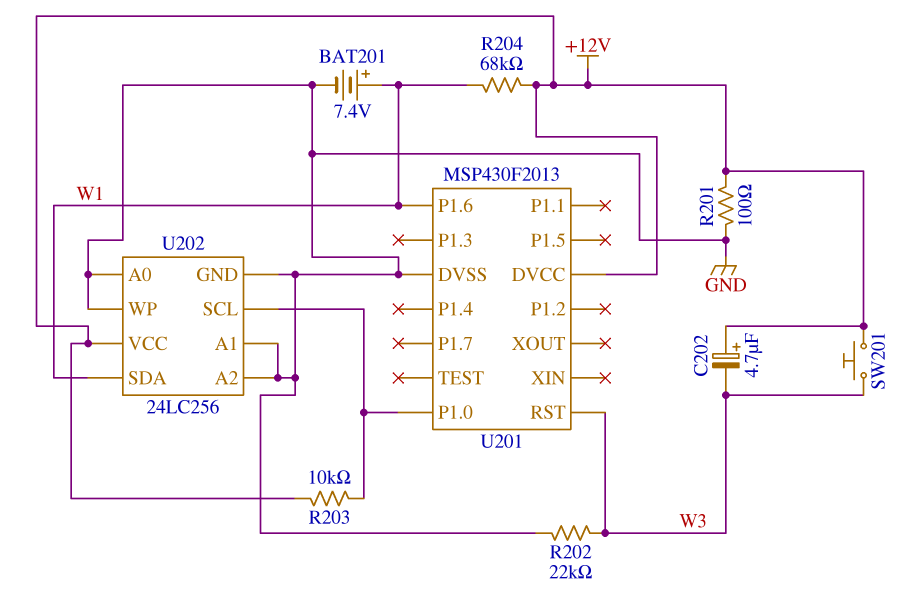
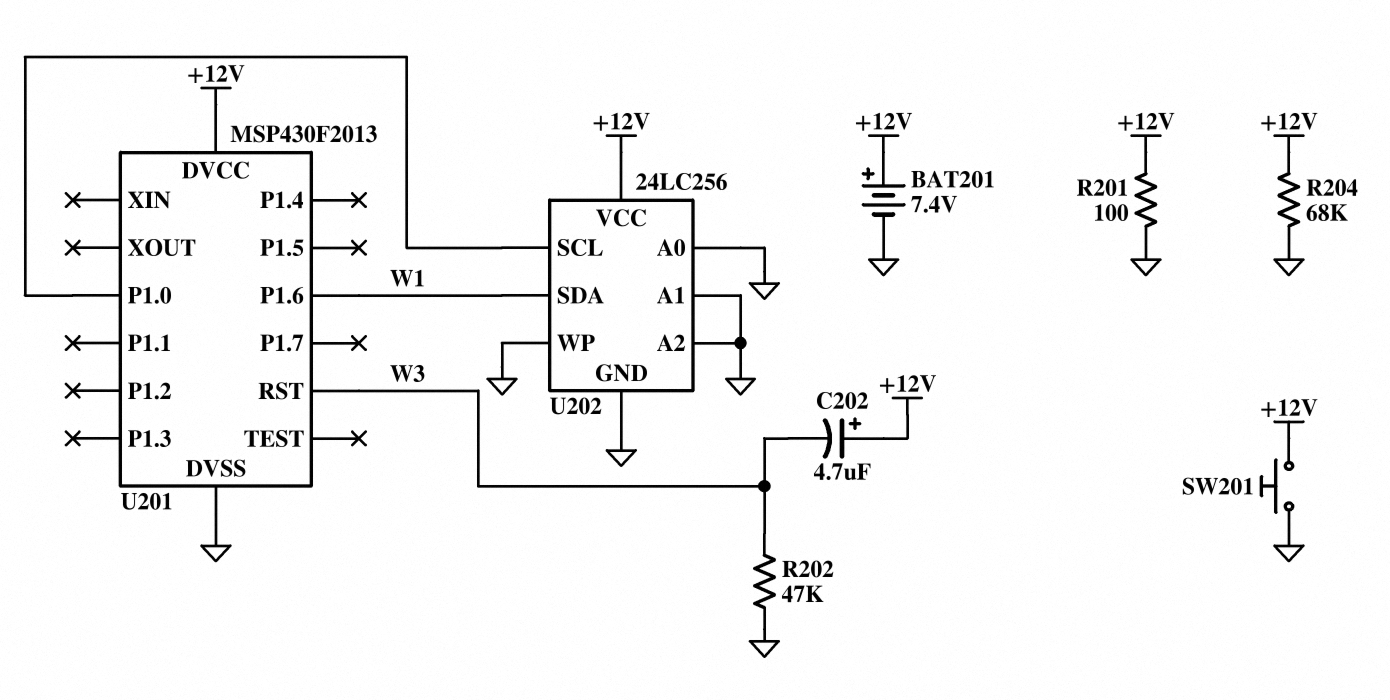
BAT201: 7.4V (plus W1, minus GND) -> 7.4V (plus +12V, minus GND)
R202: 22k (GND, W3) -> 47k (GND, W3)
R203: 10k (+12V, U201/P1.0) -> none
R204: 68k (+12V, W1) -> 68k (+12V, GND)
SW201: button (+12V, W3) -> button (+12V, GND)

